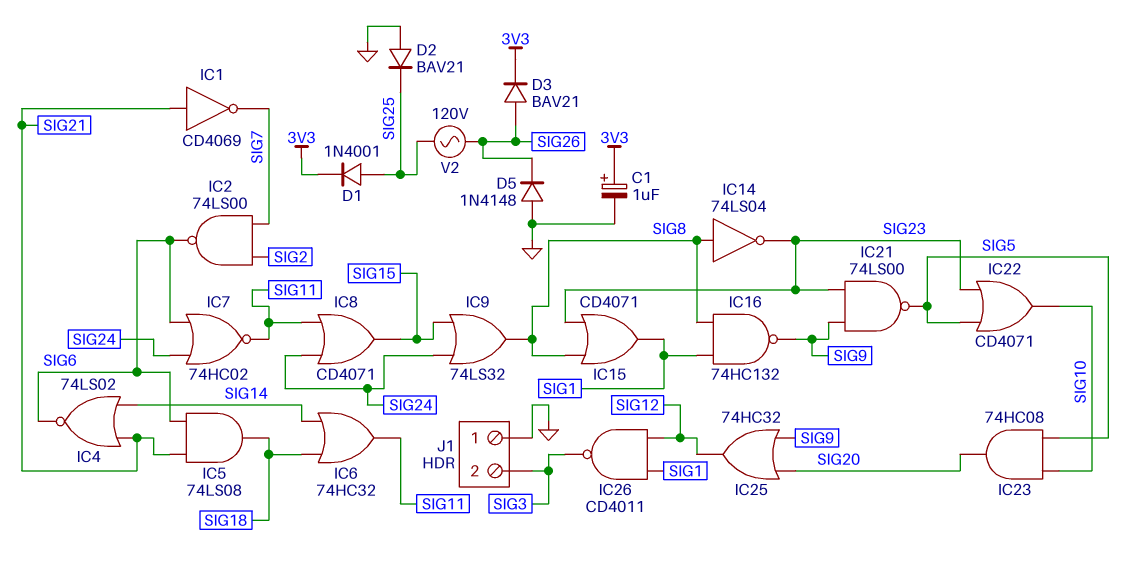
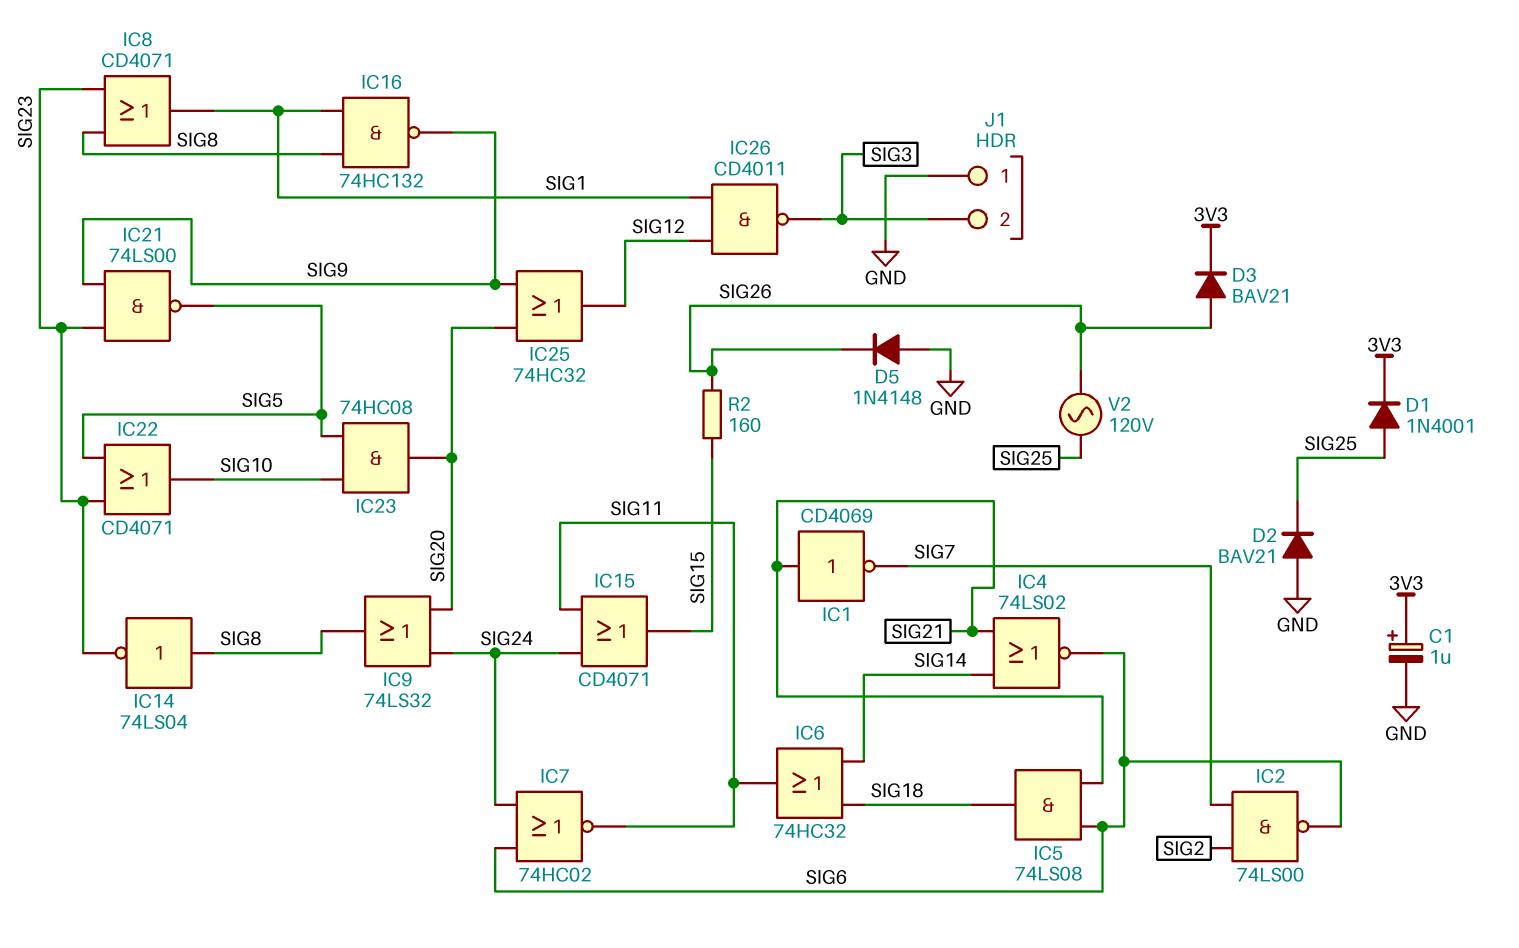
IC8: OR CD4071 (in SIG11, in SIG24, out SIG15) -> OR CD4071 (in SIG8, in SIG23, out SIG1)
IC9: OR 74LS32 (in SIG15, in SIG24, out SIG8) -> OR 74LS32 (in SIG20, in SIG24, out SIG8)
IC15: OR CD4071 (in SIG8, in SIG23, out SIG1) -> OR CD4071 (in SIG11, in SIG24, out SIG15)
R2: none -> 160 (SIG15, SIG26)

